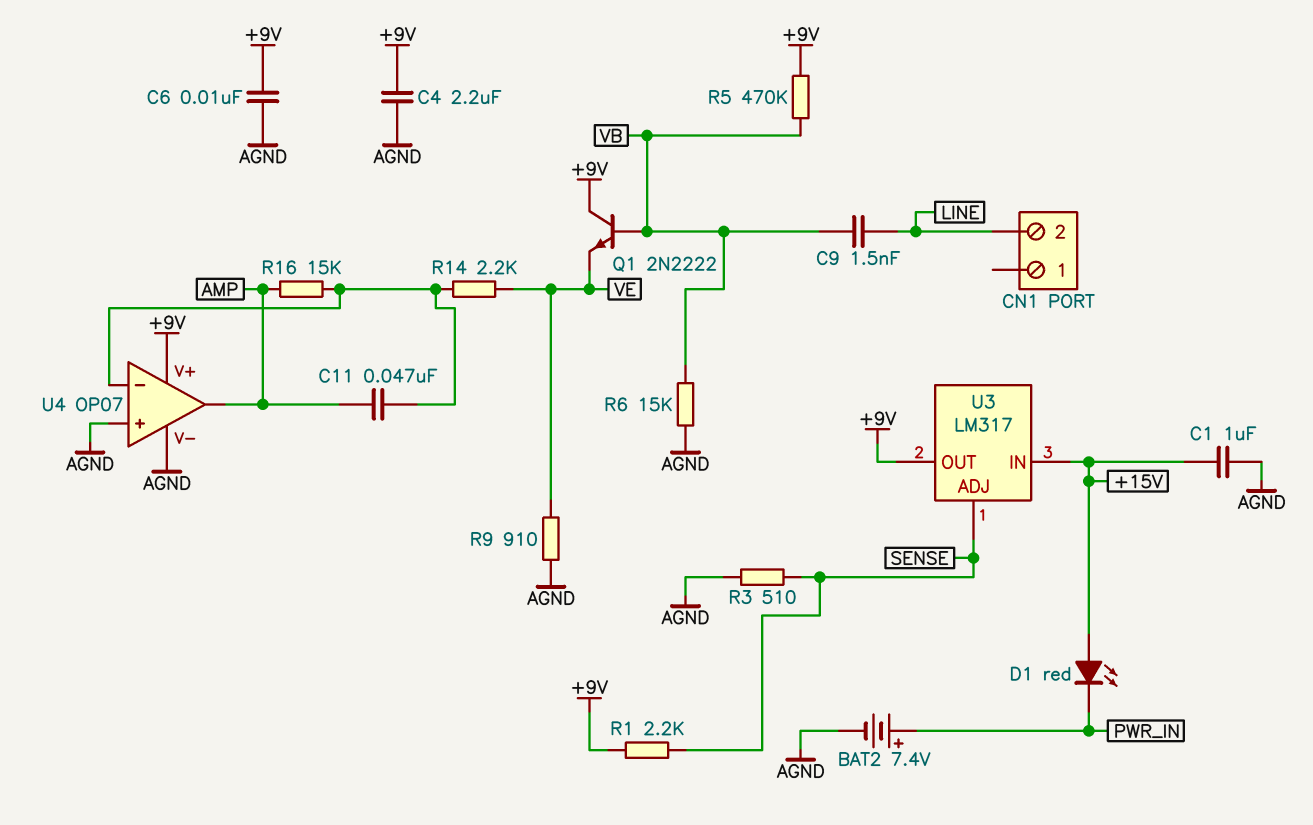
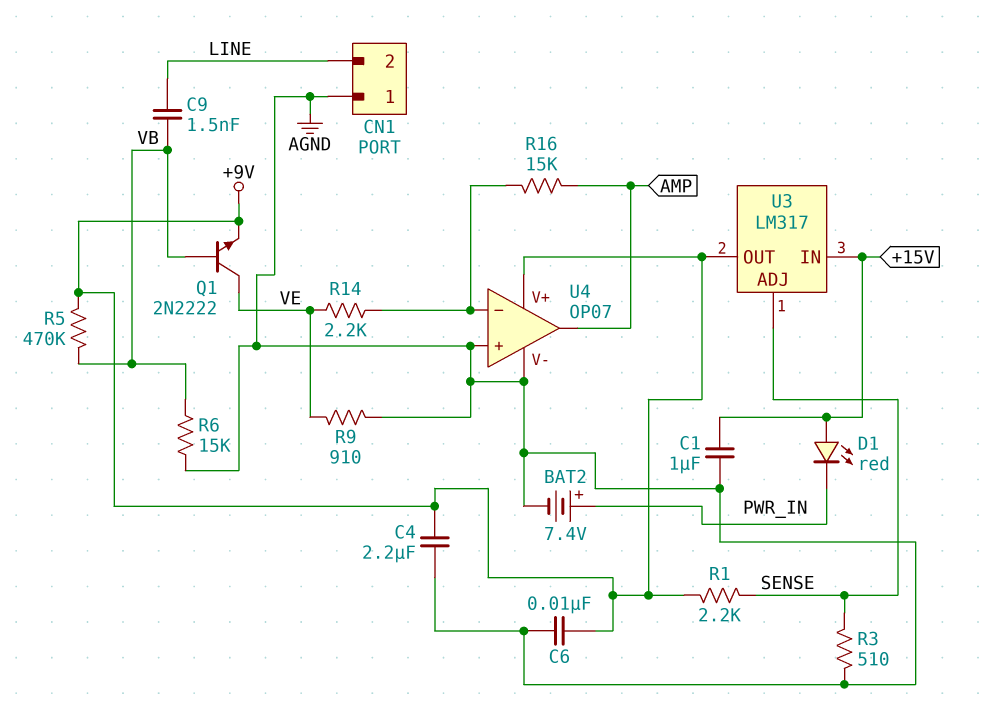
C11: 47nF (AMP, U4/in-) -> none
CN1 pin 1: none -> AGND
Q1: NPN 2N2222 (B VB, C +9V, E VE) -> NPN 2N2222 (B VB, C VE, E +9V)

